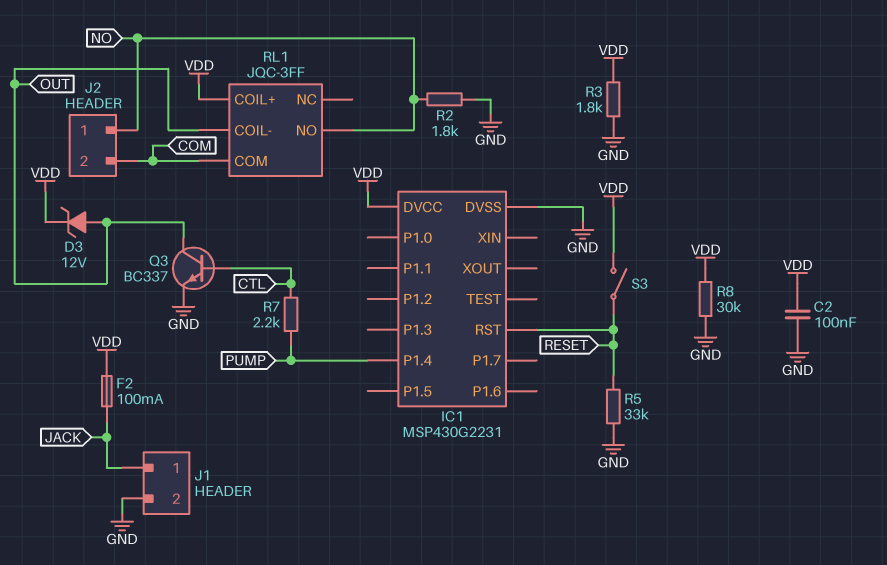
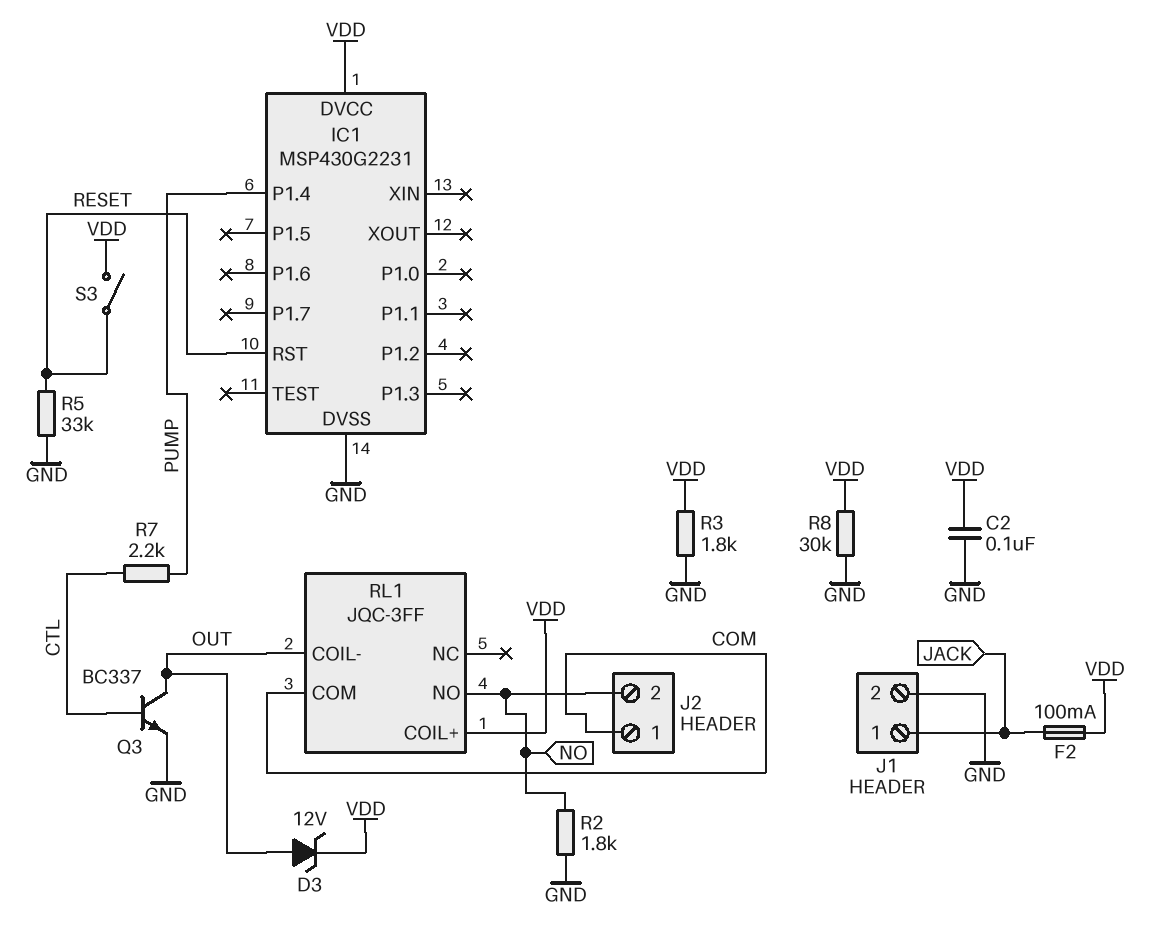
J2 pin 1: NO -> COM
J2 pin 2: COM -> NO

